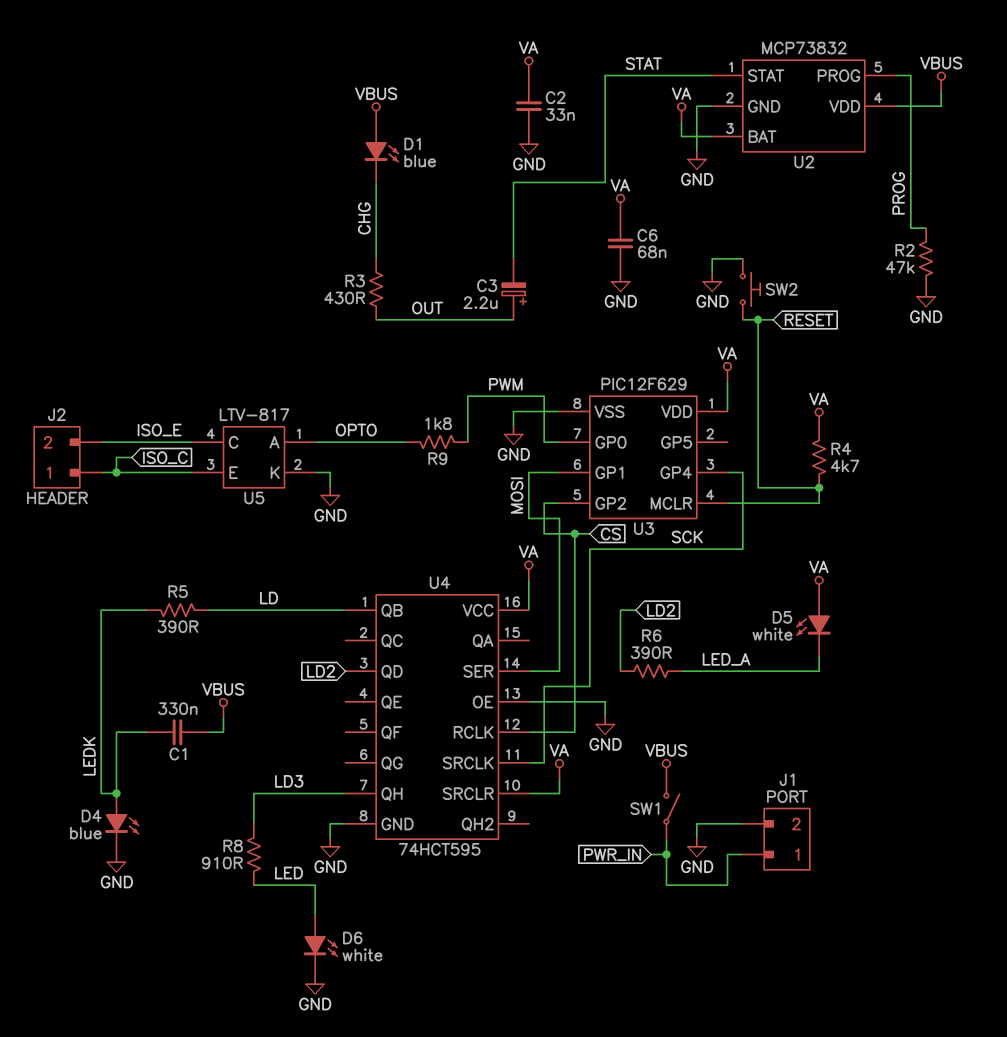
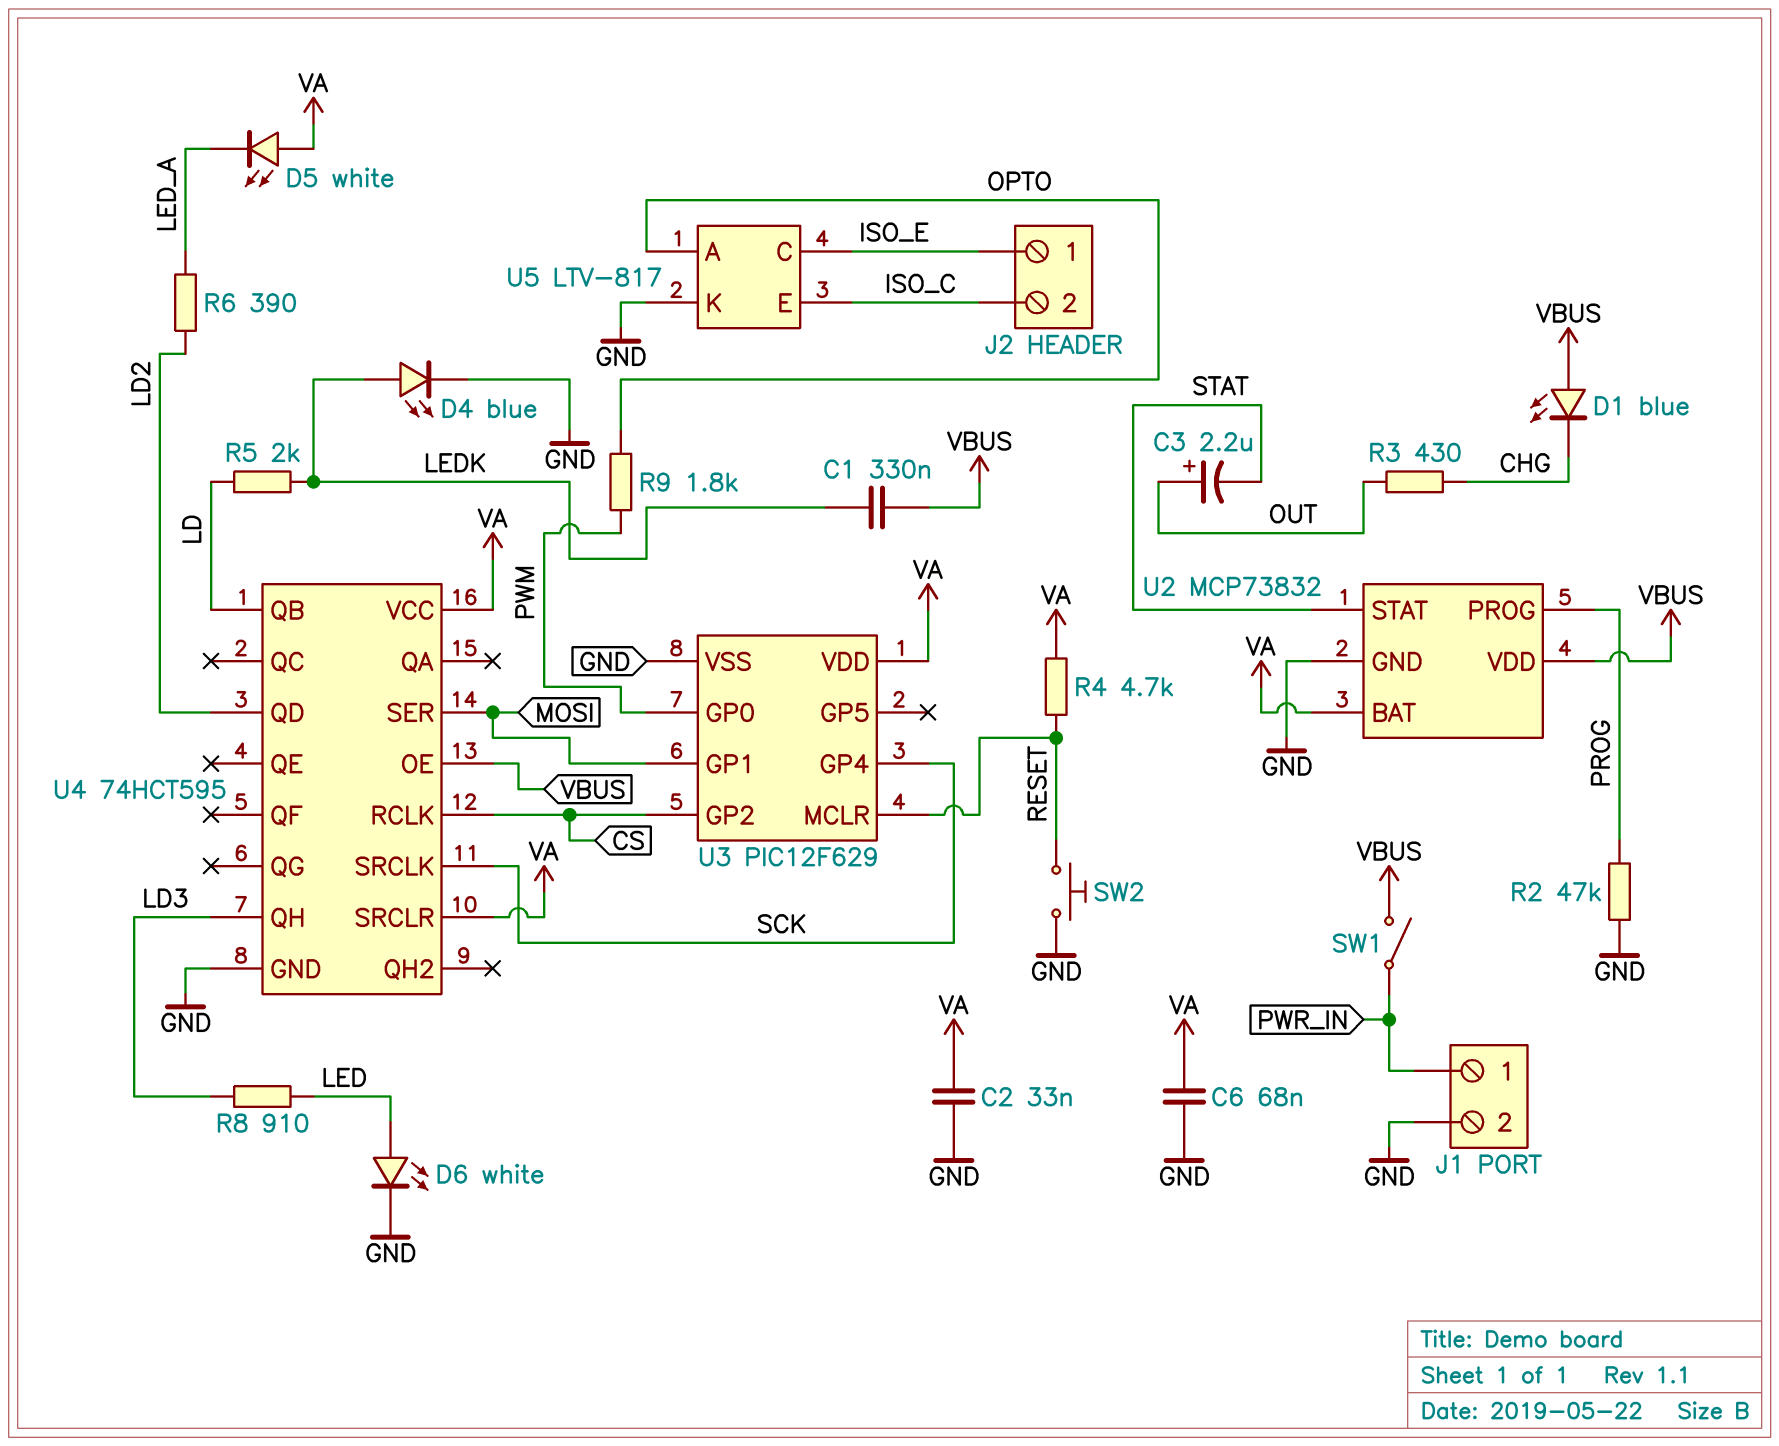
J2 pin 1: ISO_C -> ISO_E
J2 pin 2: ISO_E -> ISO_C
R5: 390 (LD, LEDK) -> 2k (LD, LEDK)
U4 pin OE: GND -> VBUS

